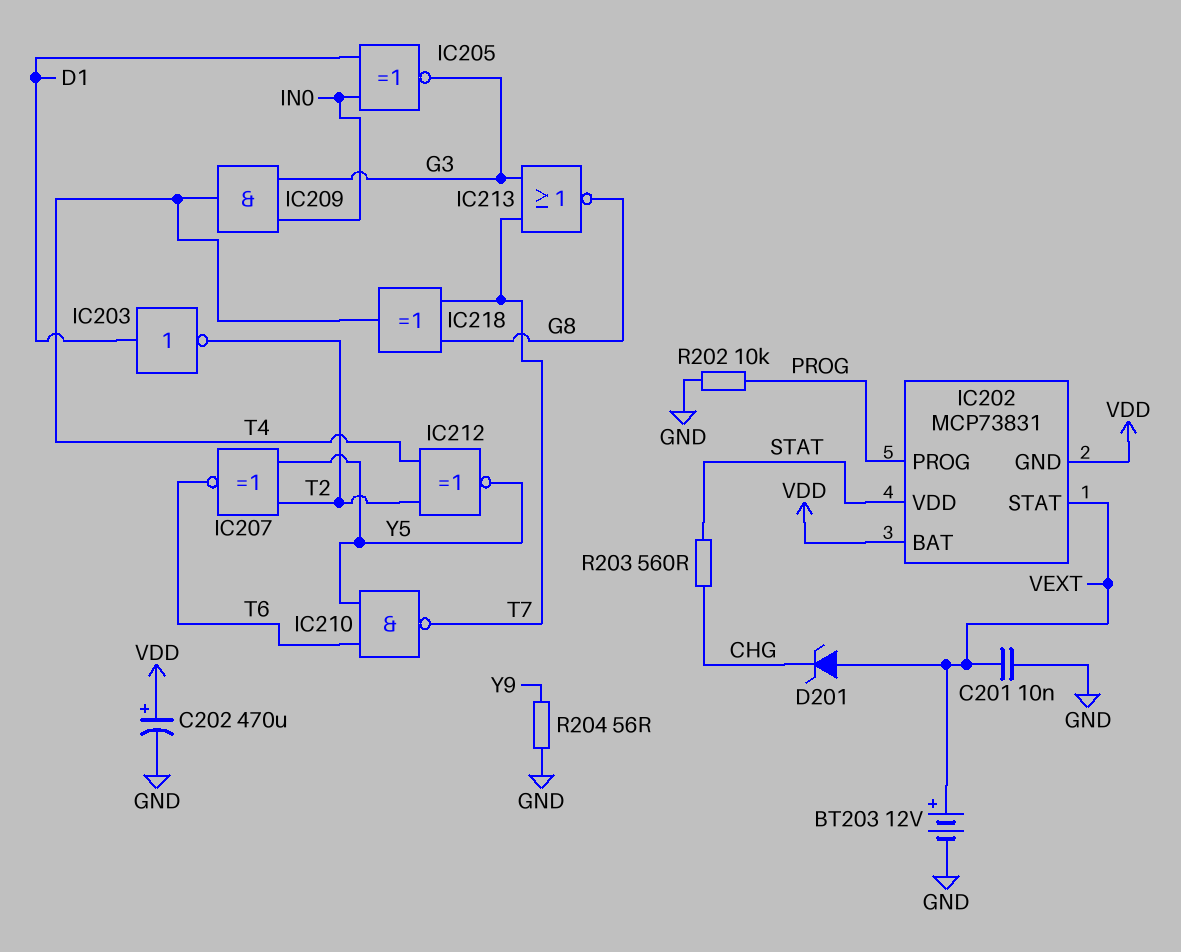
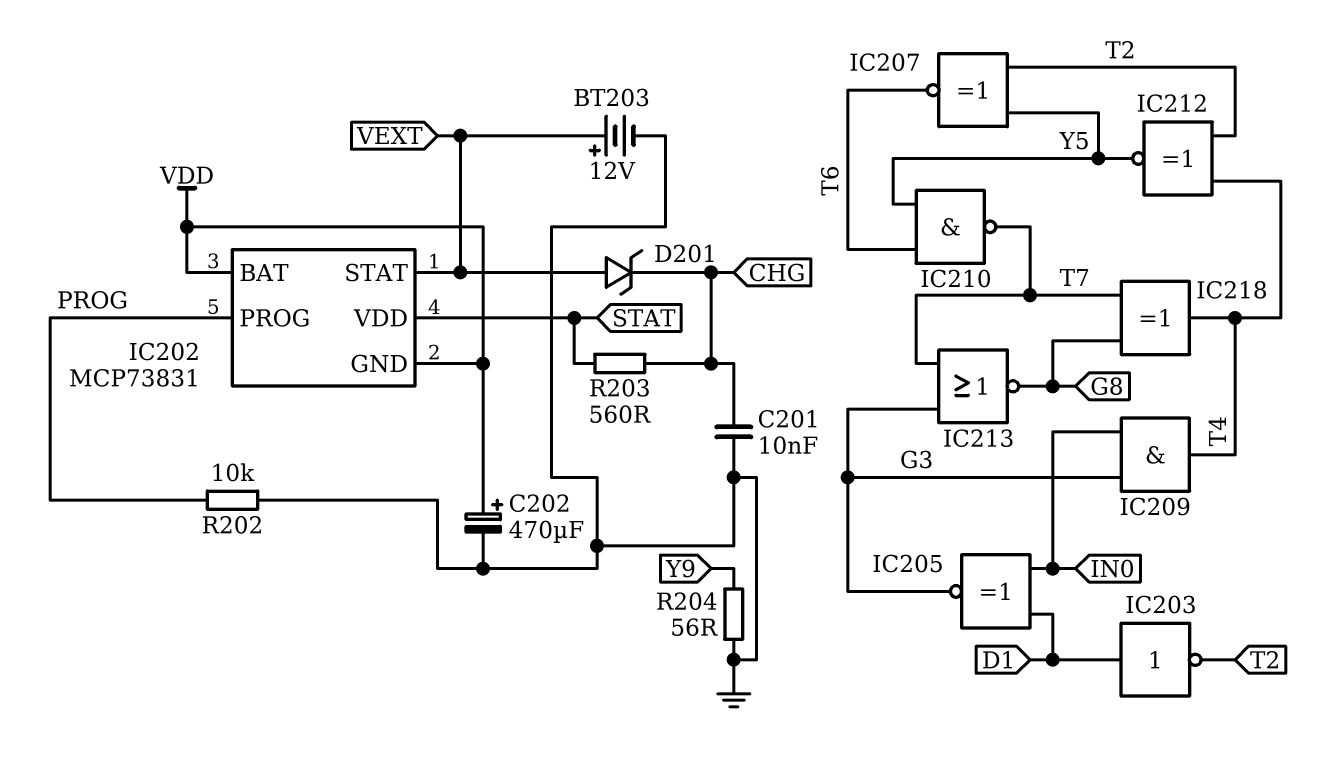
C201: 10nF (GND, VEXT) -> 10nF (CHG, GND)

